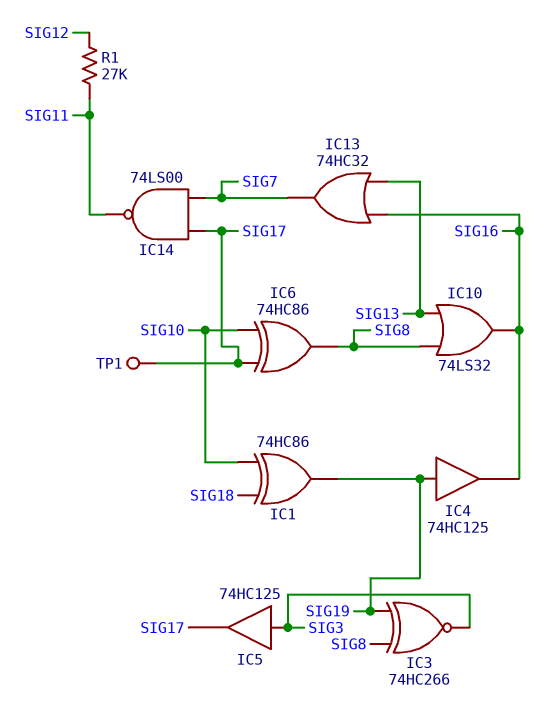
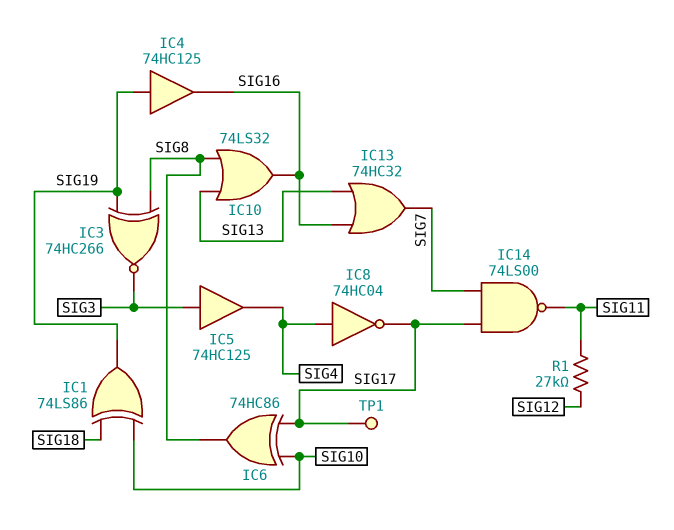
IC1: XOR 74HC86 (in SIG10, in SIG18, out SIG19) -> XOR 74LS86 (in SIG10, in SIG18, out SIG19)
IC5: buffer 74HC125 (in SIG3, out SIG17) -> buffer 74HC125 (in SIG3, out SIG4)
IC8: none -> NOT 74HC04 (in SIG4, out SIG17)

